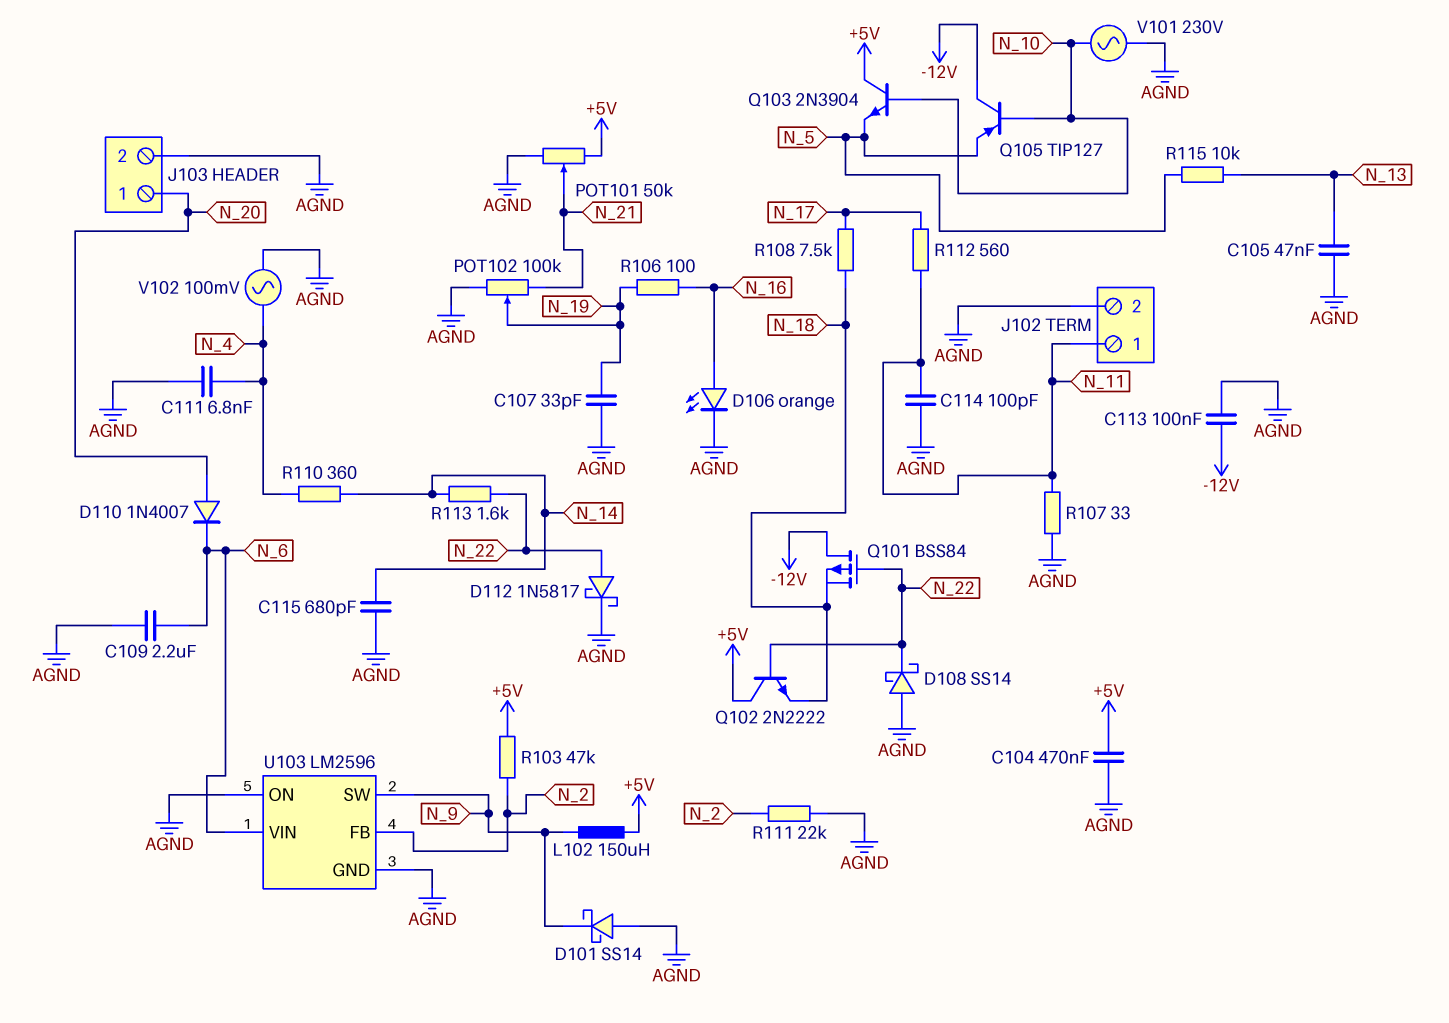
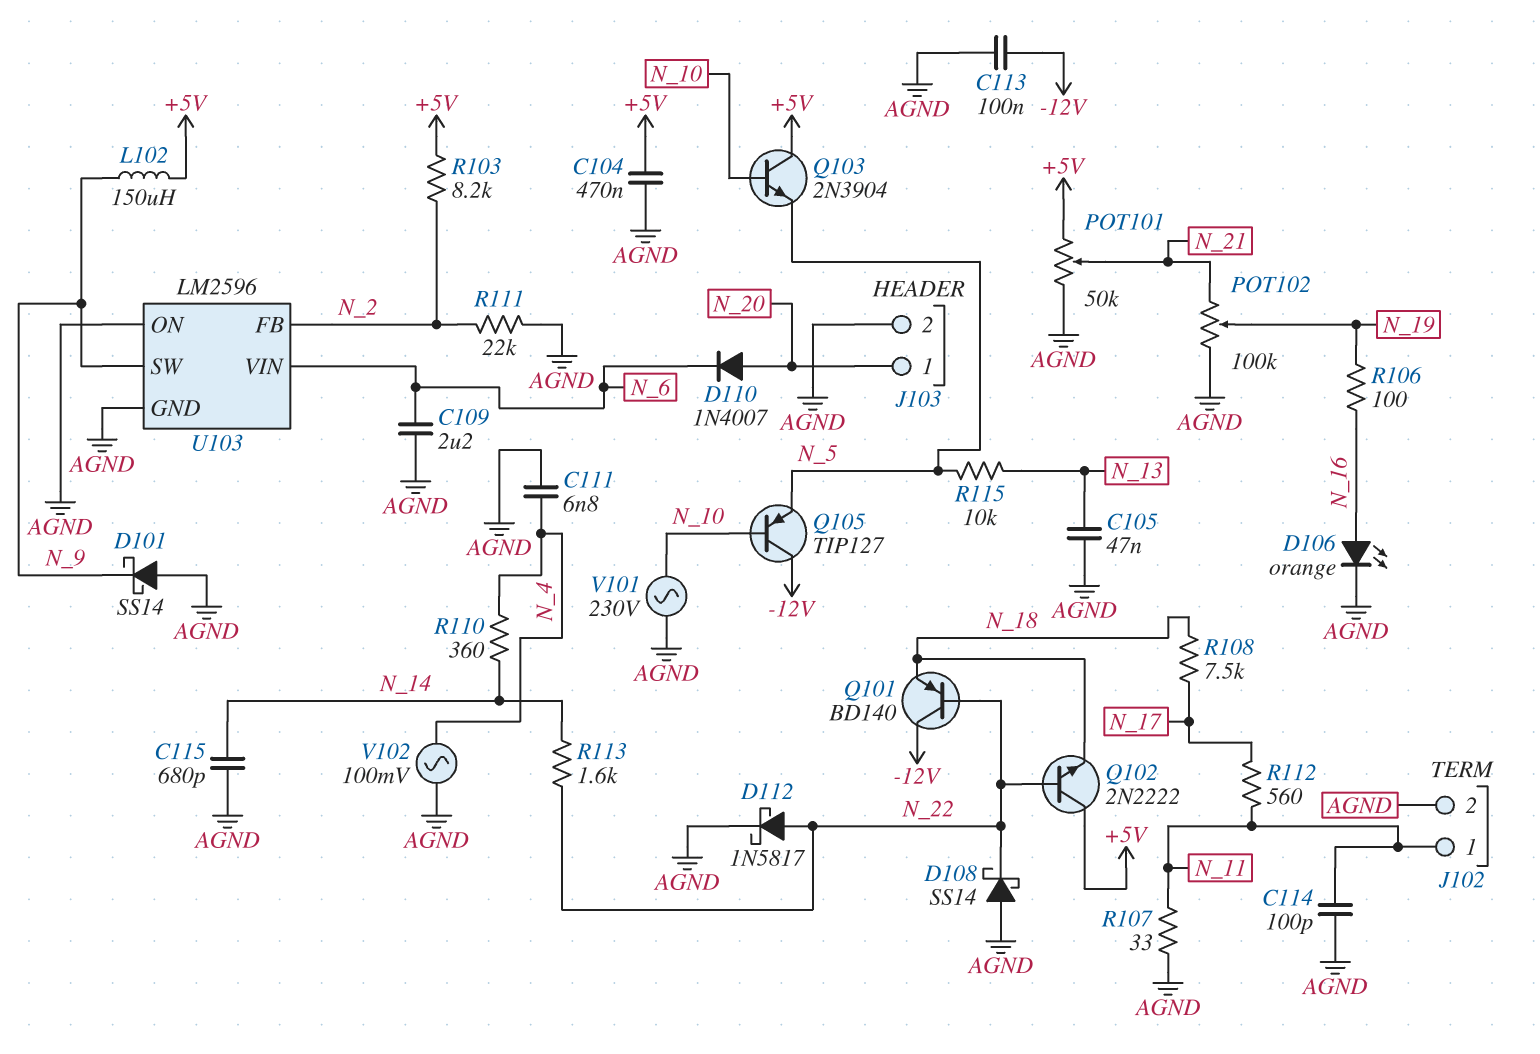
C107: 33pF (AGND, N_19) -> none
Q101: PMOS BSS84 (G N_22, D -12V, S N_18) -> PNP BD140 (B N_22, C -12V, E N_18)
R103: 47k (+5V, N_2) -> 8.2k (+5V, N_2)

